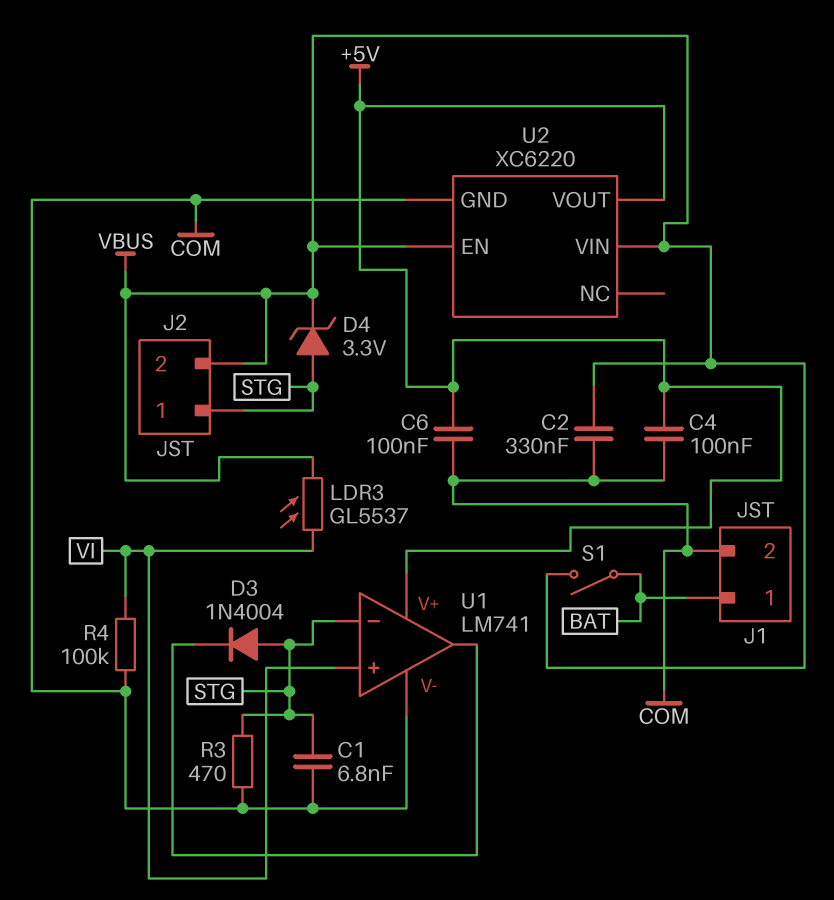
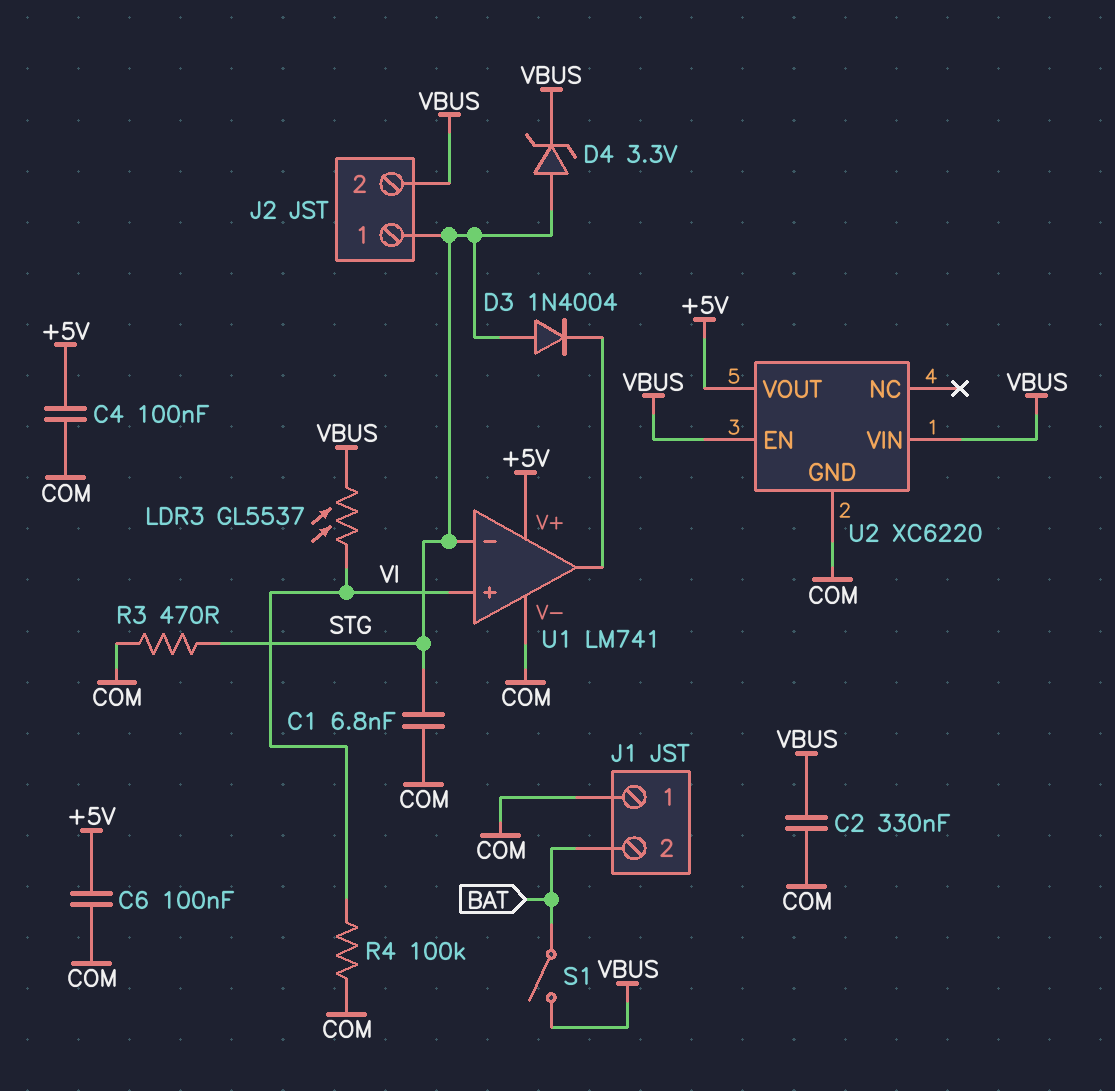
J1 pin 1: BAT -> COM
J1 pin 2: COM -> BAT

